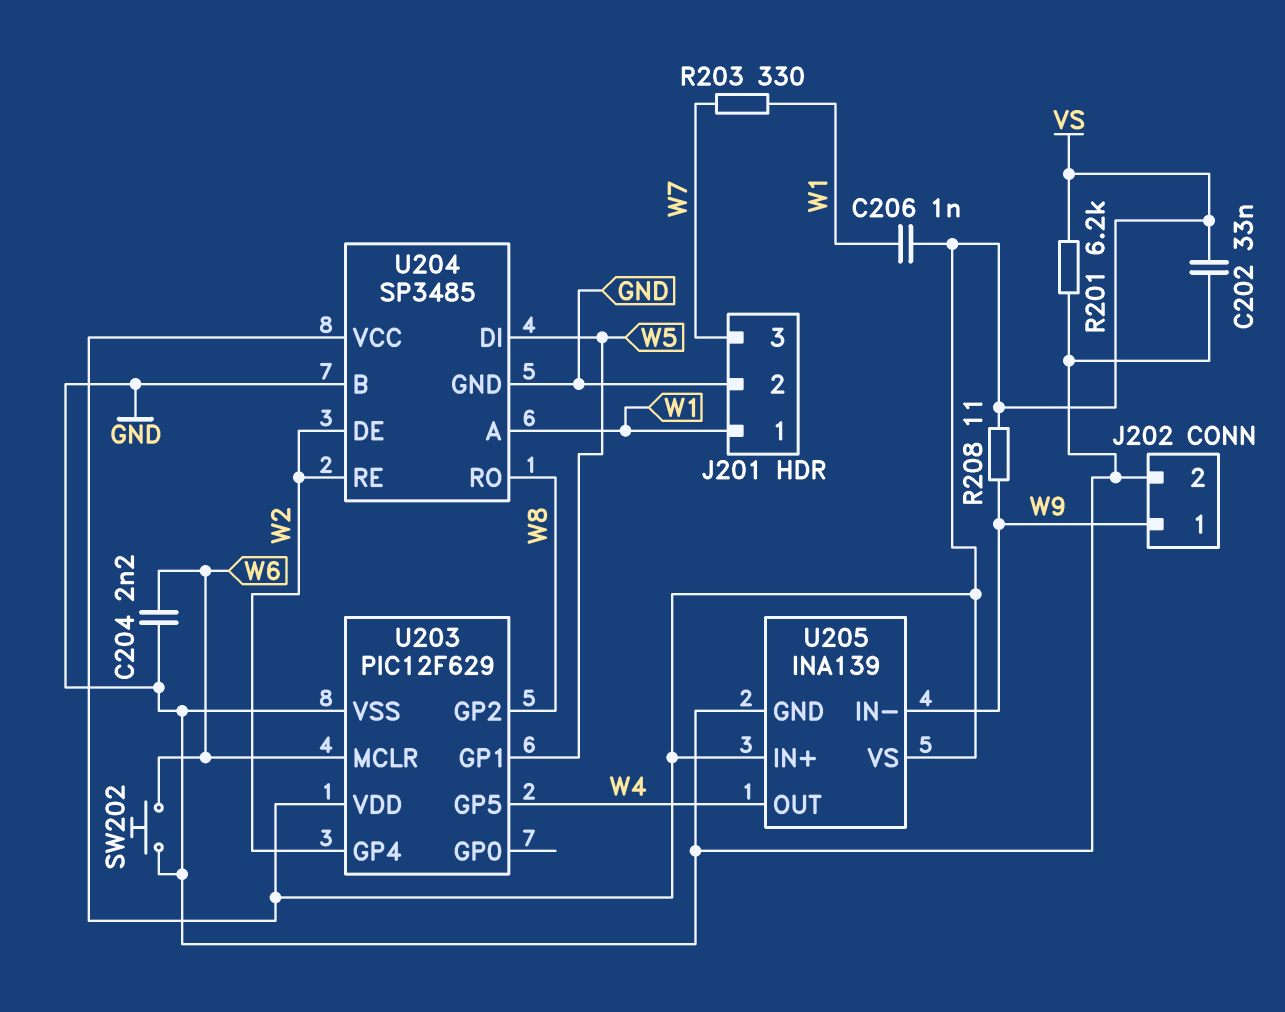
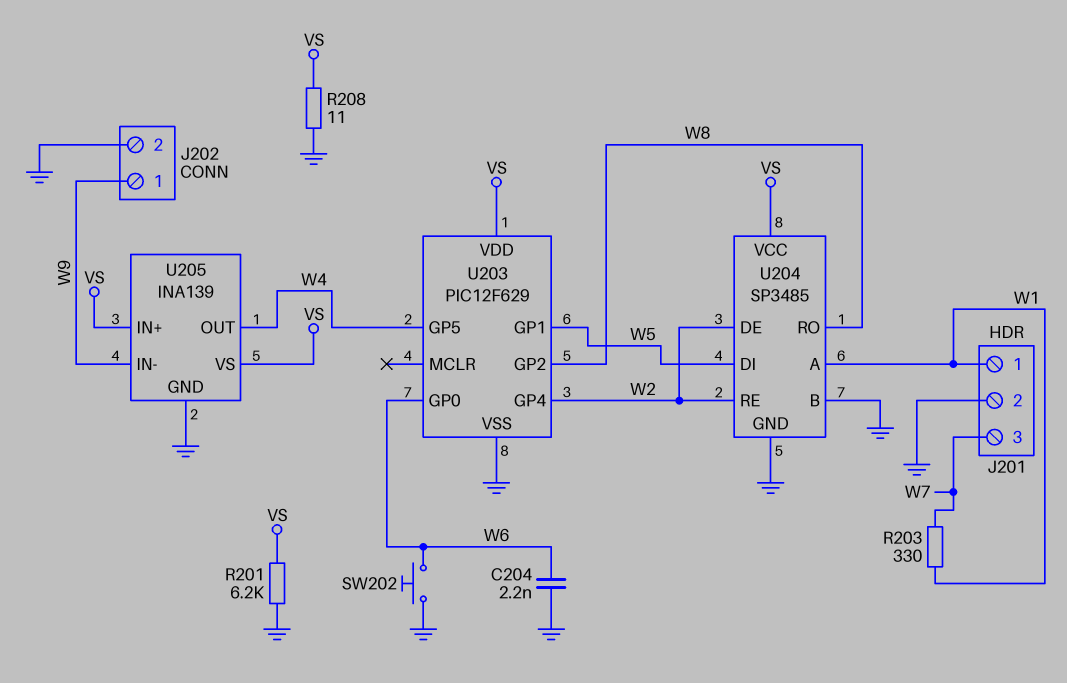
C202: 33nF (GND, VS) -> none
C206: 1nF (VS, W1) -> none
R208: 11 (VS, W9) -> 11 (GND, VS)
U203 pin GP0: none -> W6
U203 pin MCLR: W6 -> none

